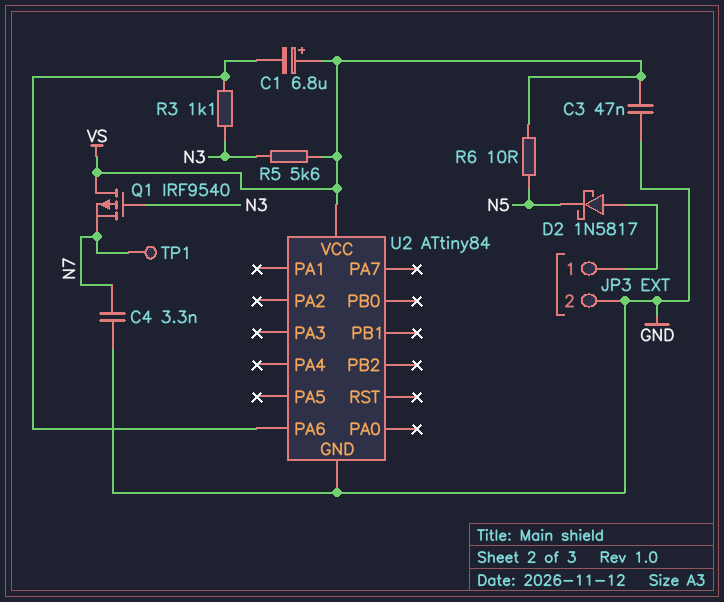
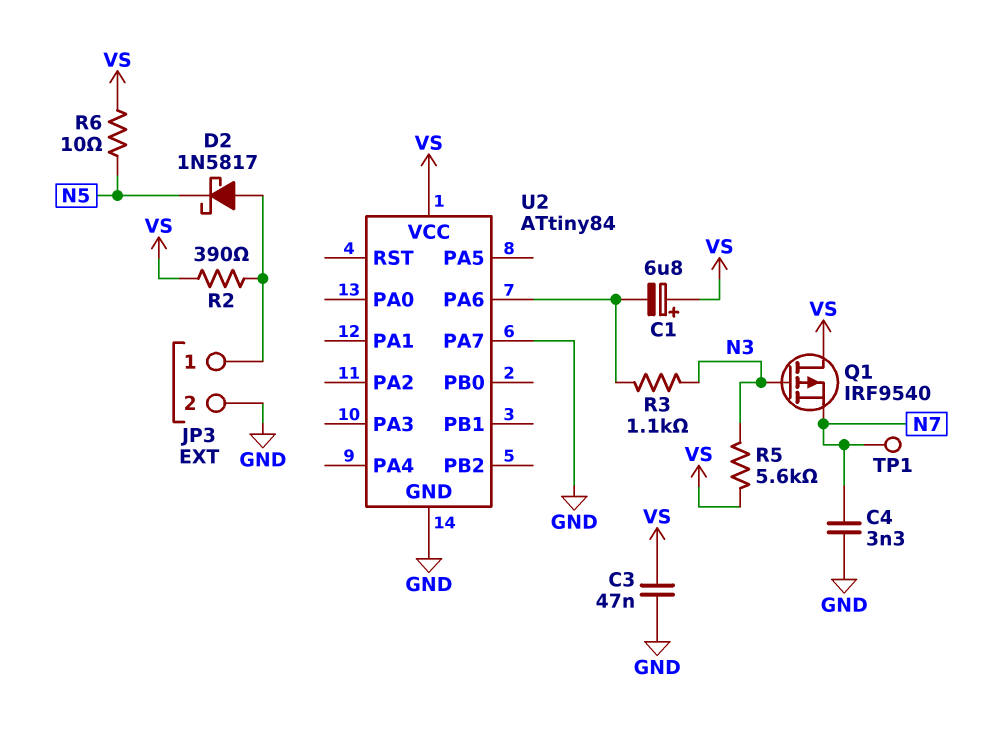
R2: none -> 390 (JP3/1, VS)
U2 pin PA7: none -> GND

